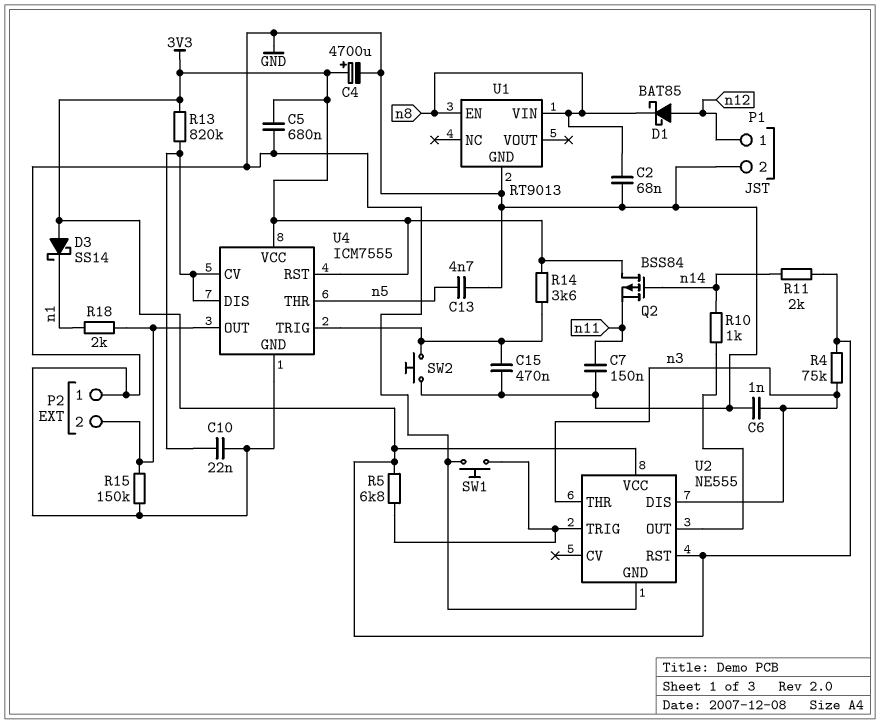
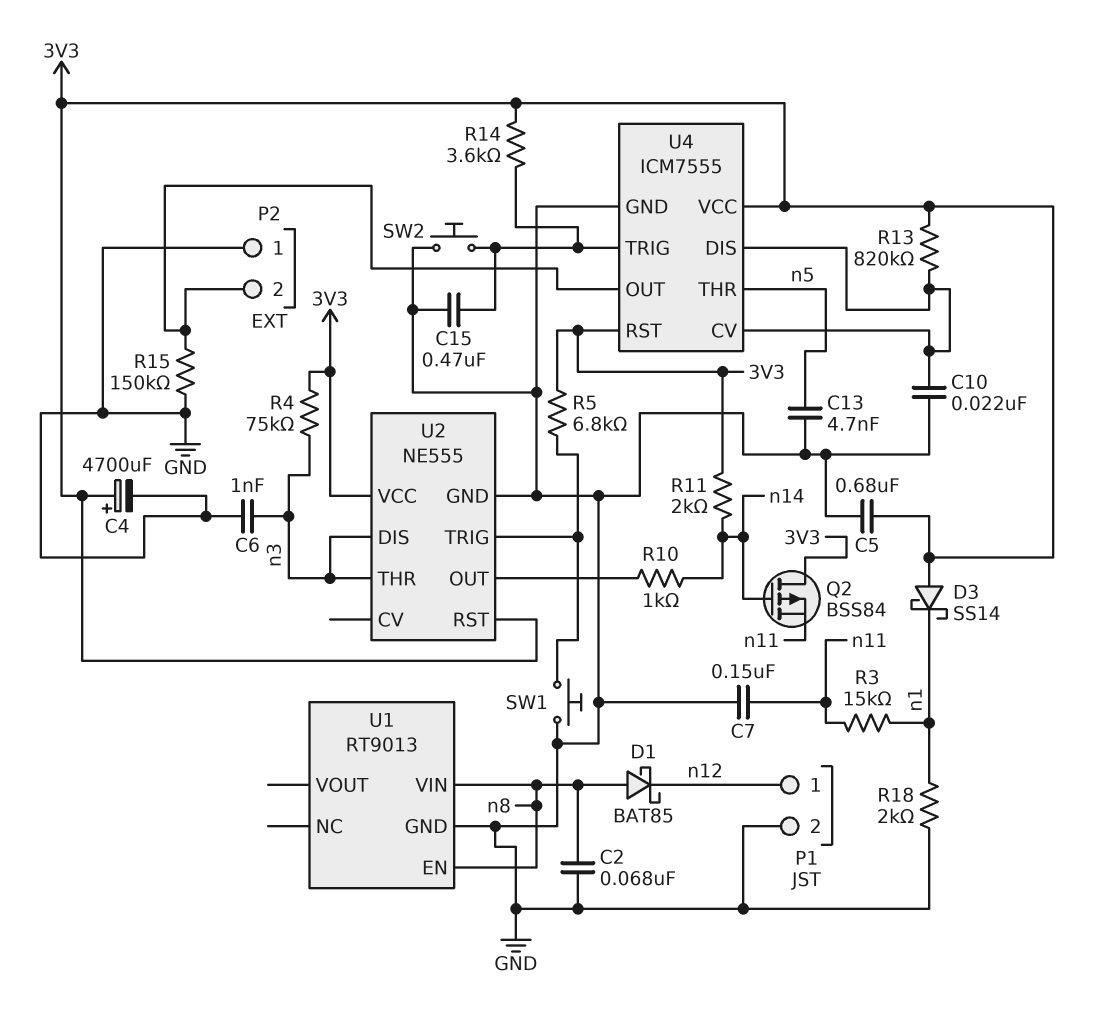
D1: schottky BAT85 (A n12, K n8) -> schottky BAT85 (A n8, K n12)
R3: none -> 15k (n1, n11)
R18: 2k (P2/2, n1) -> 2k (GND, n1)

